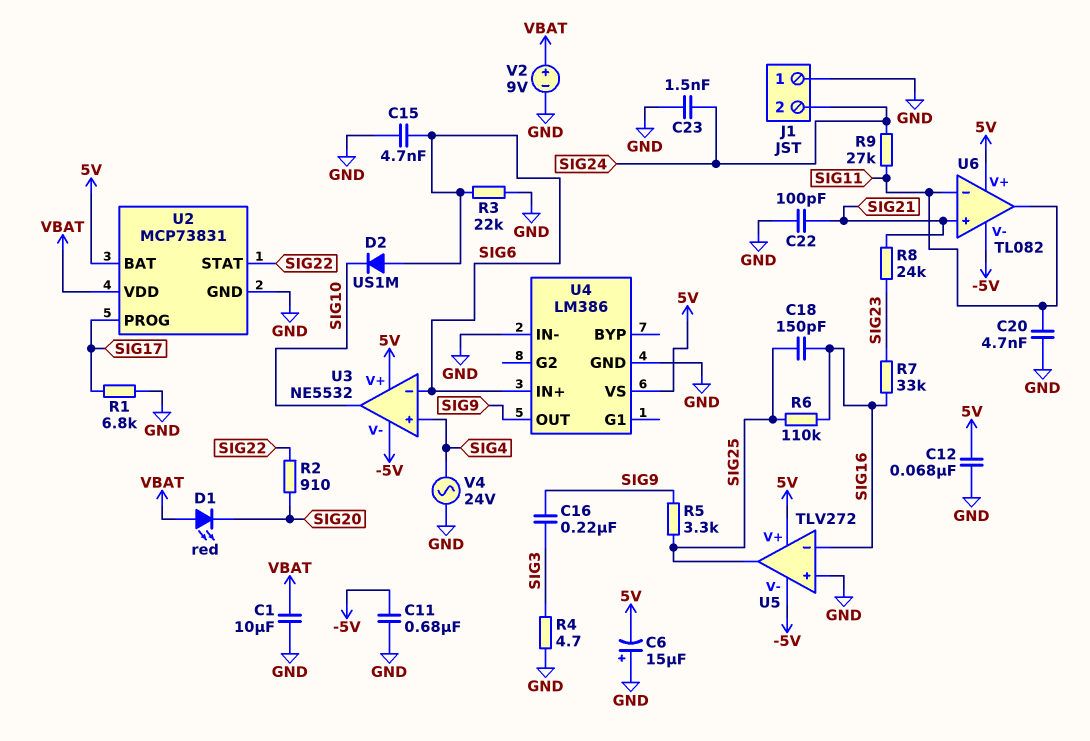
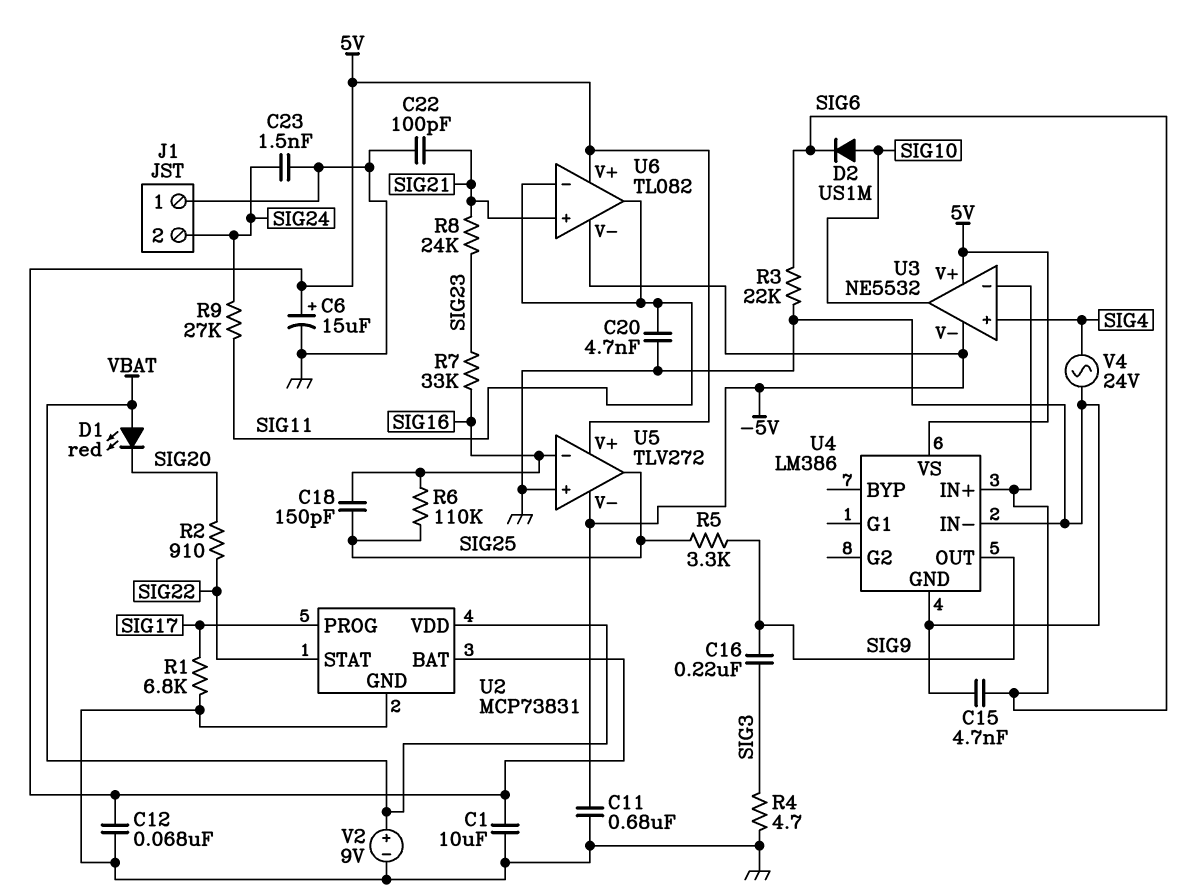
C1: 10uF (GND, VBAT) -> 10uF (5V, GND)
C6: 15uF (plus GND, minus 5V) -> 15uF (plus 5V, minus GND)
D2: diode US1M (A SIG6, K SIG10) -> diode US1M (A SIG10, K SIG6)

